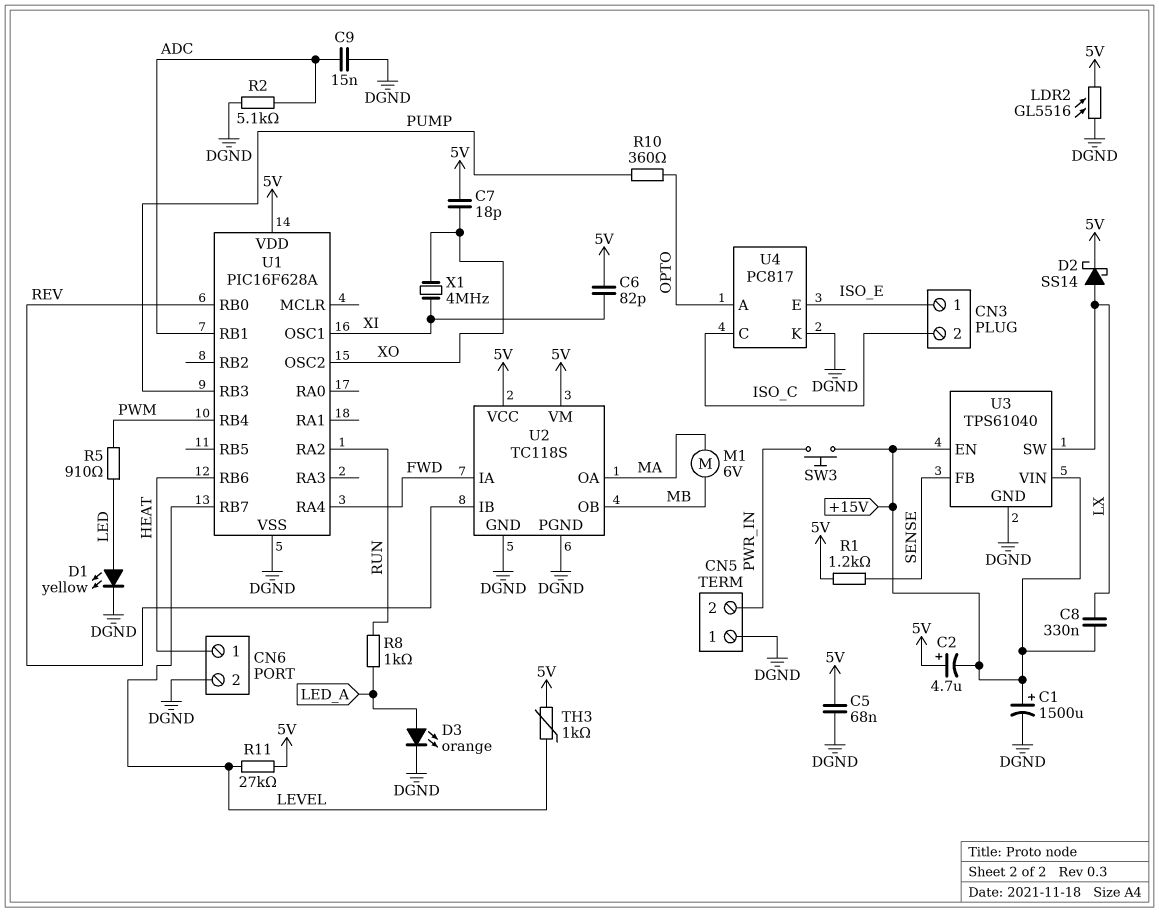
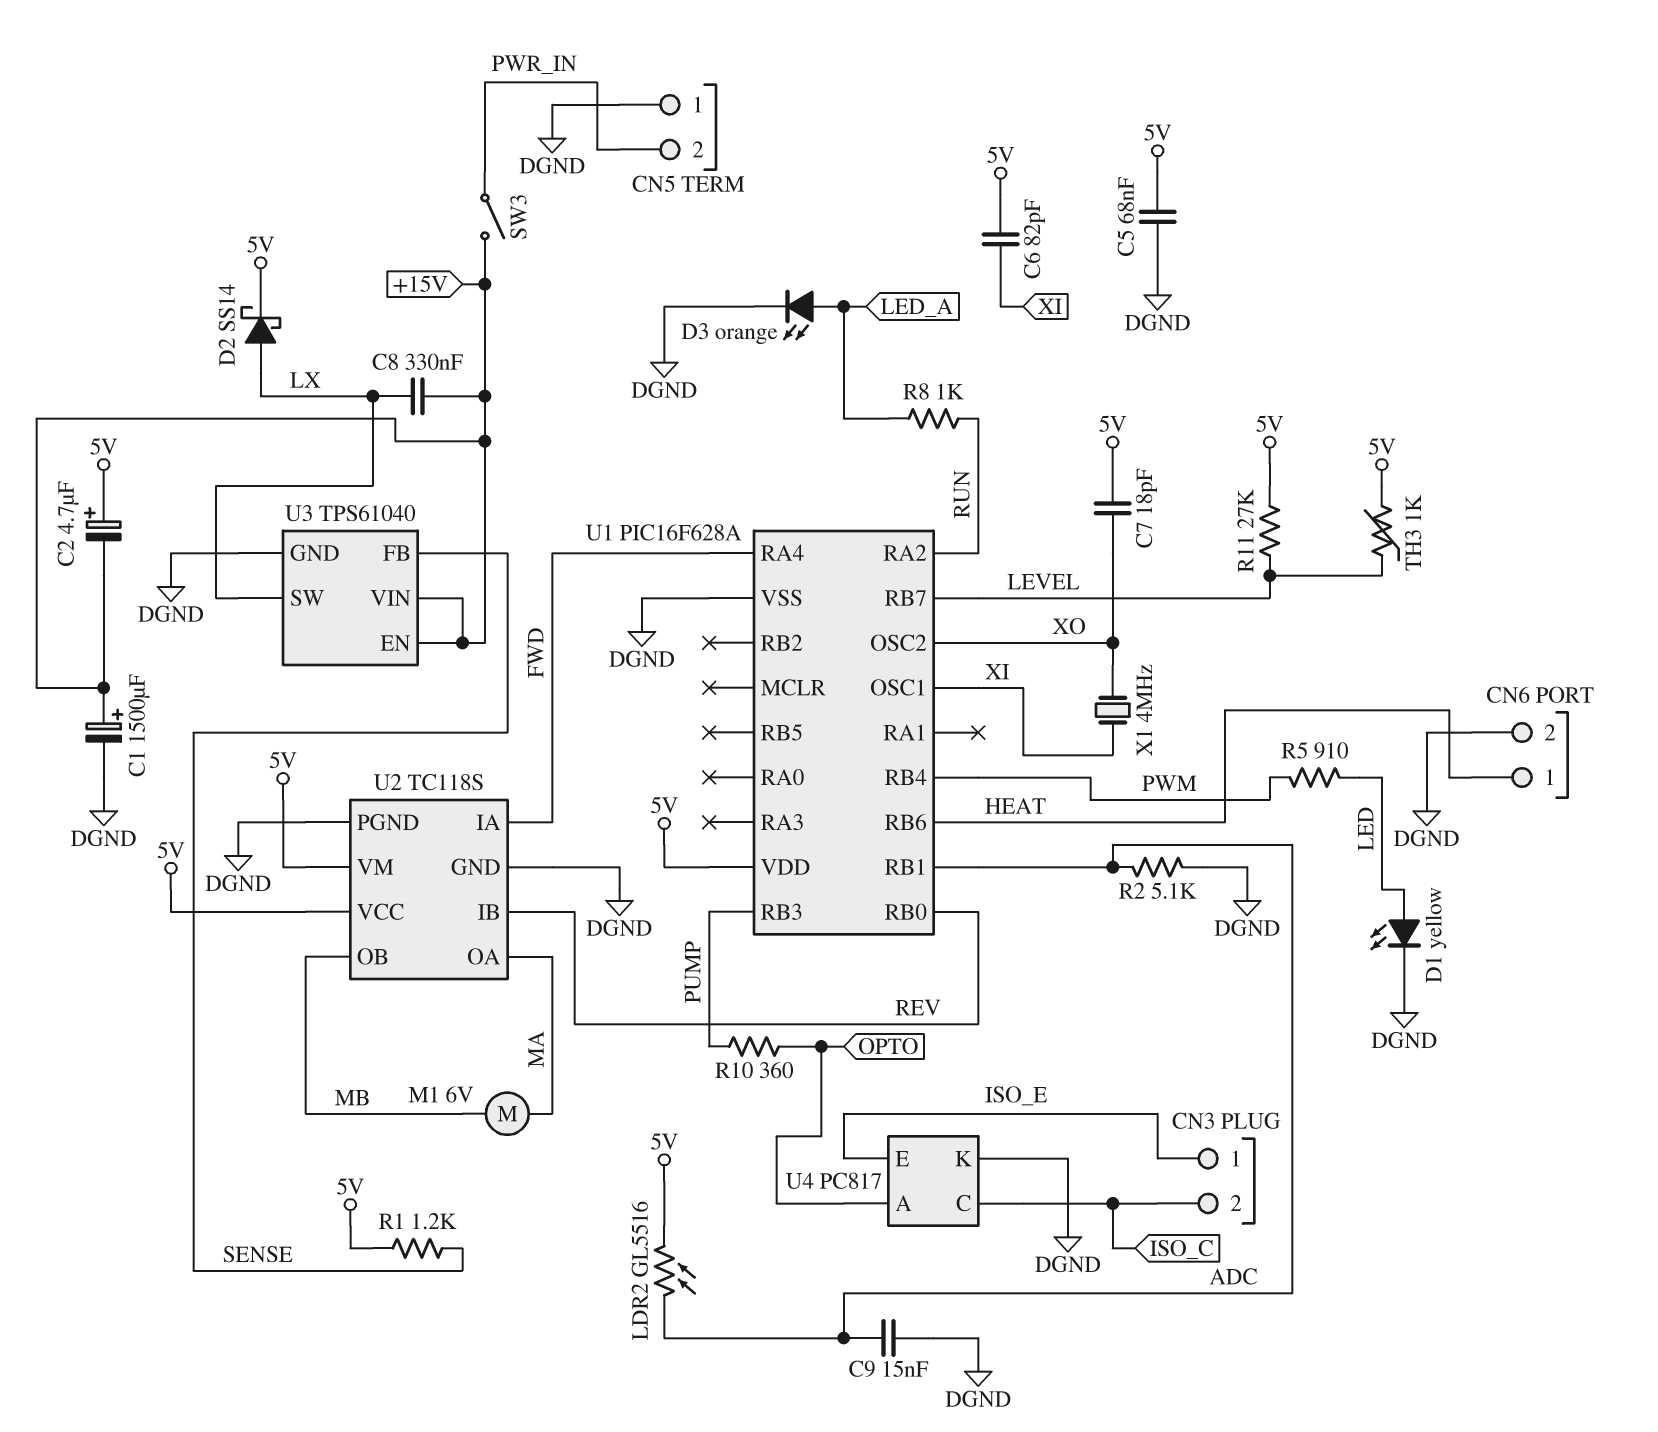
LDR2: GL5516 (5V, DGND) -> GL5516 (5V, ADC)
SW3: button (+15V, PWR_IN) -> switch (+15V, PWR_IN)

